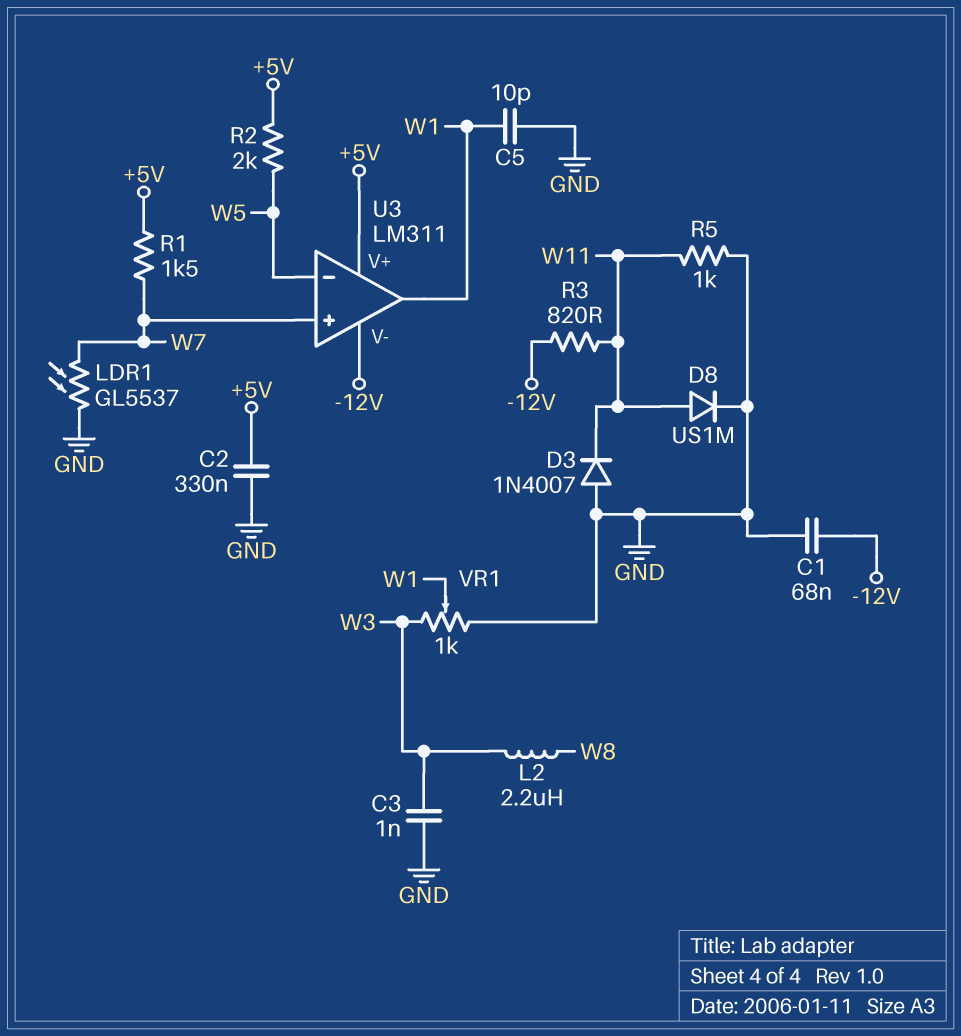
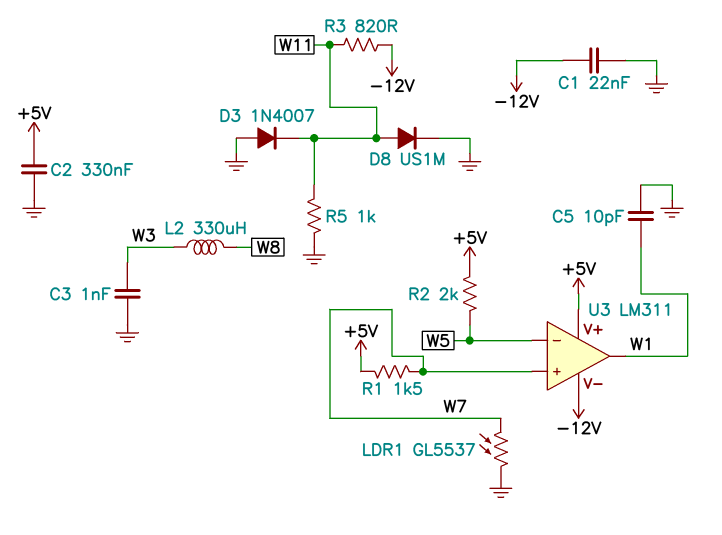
C1: 68nF (-12V, GND) -> 22nF (-12V, GND)
L2: 2.2uH (W3, W8) -> 330uH (W3, W8)
VR1: 1k (GND, W3, wiper W1) -> none

